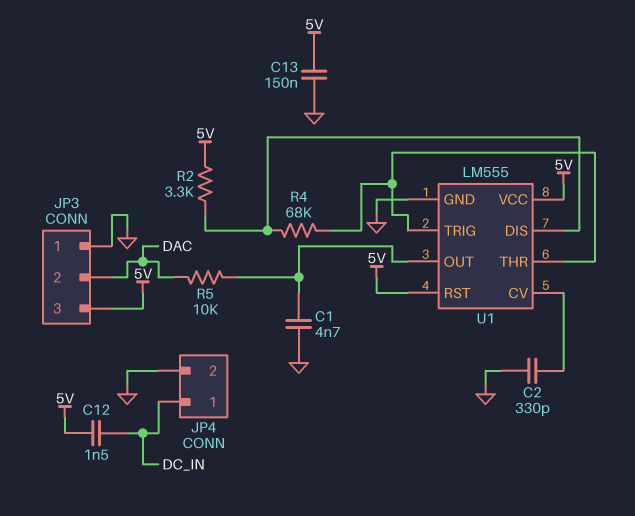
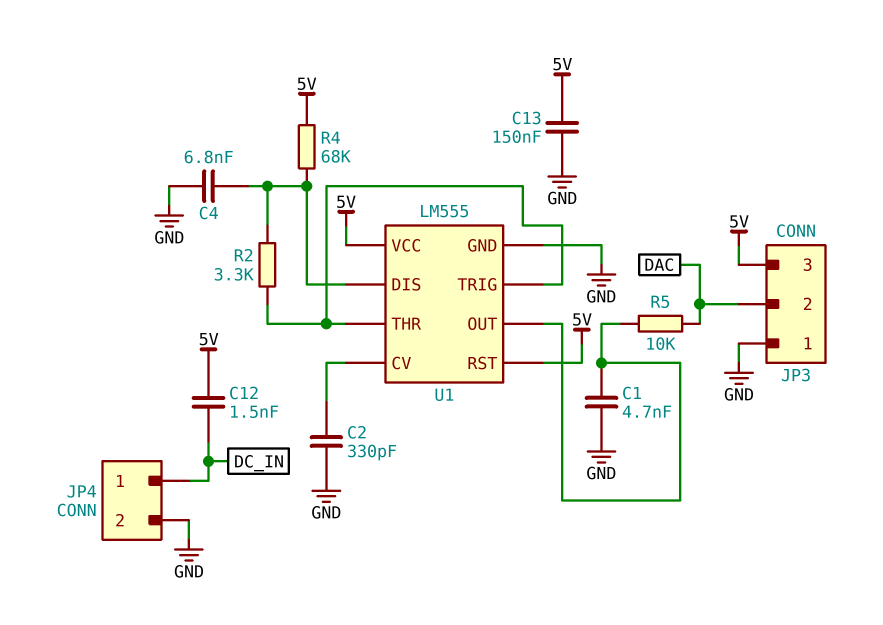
C4: none -> 6.8nF (GND, U1/DIS)
R2: 3.3k (5V, U1/DIS) -> 3.3k (U1/DIS, U1/THR)
R4: 68k (U1/DIS, U1/THR) -> 68k (5V, U1/DIS)

